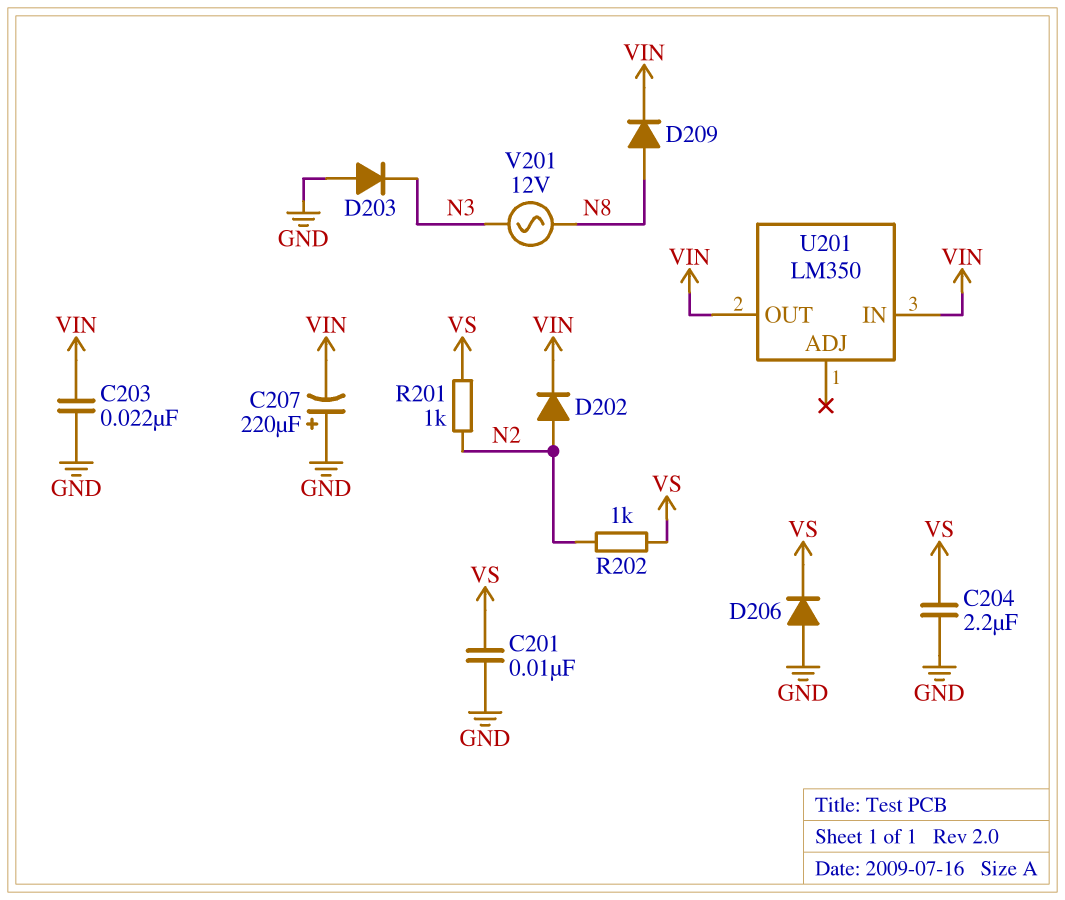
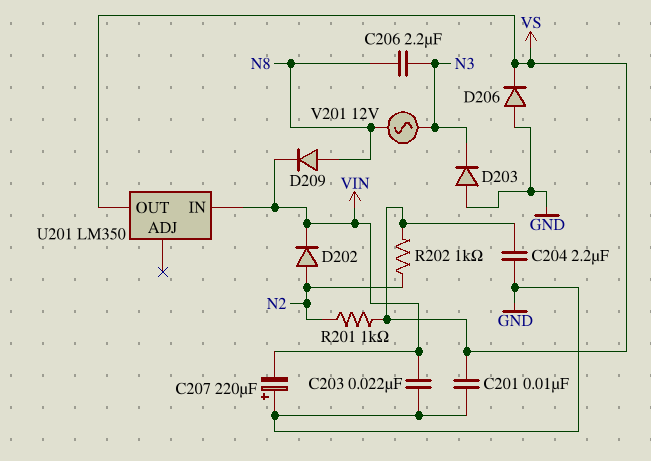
C206: none -> 2.2uF (N3, N8)
U201 pin OUT: VIN -> VS

